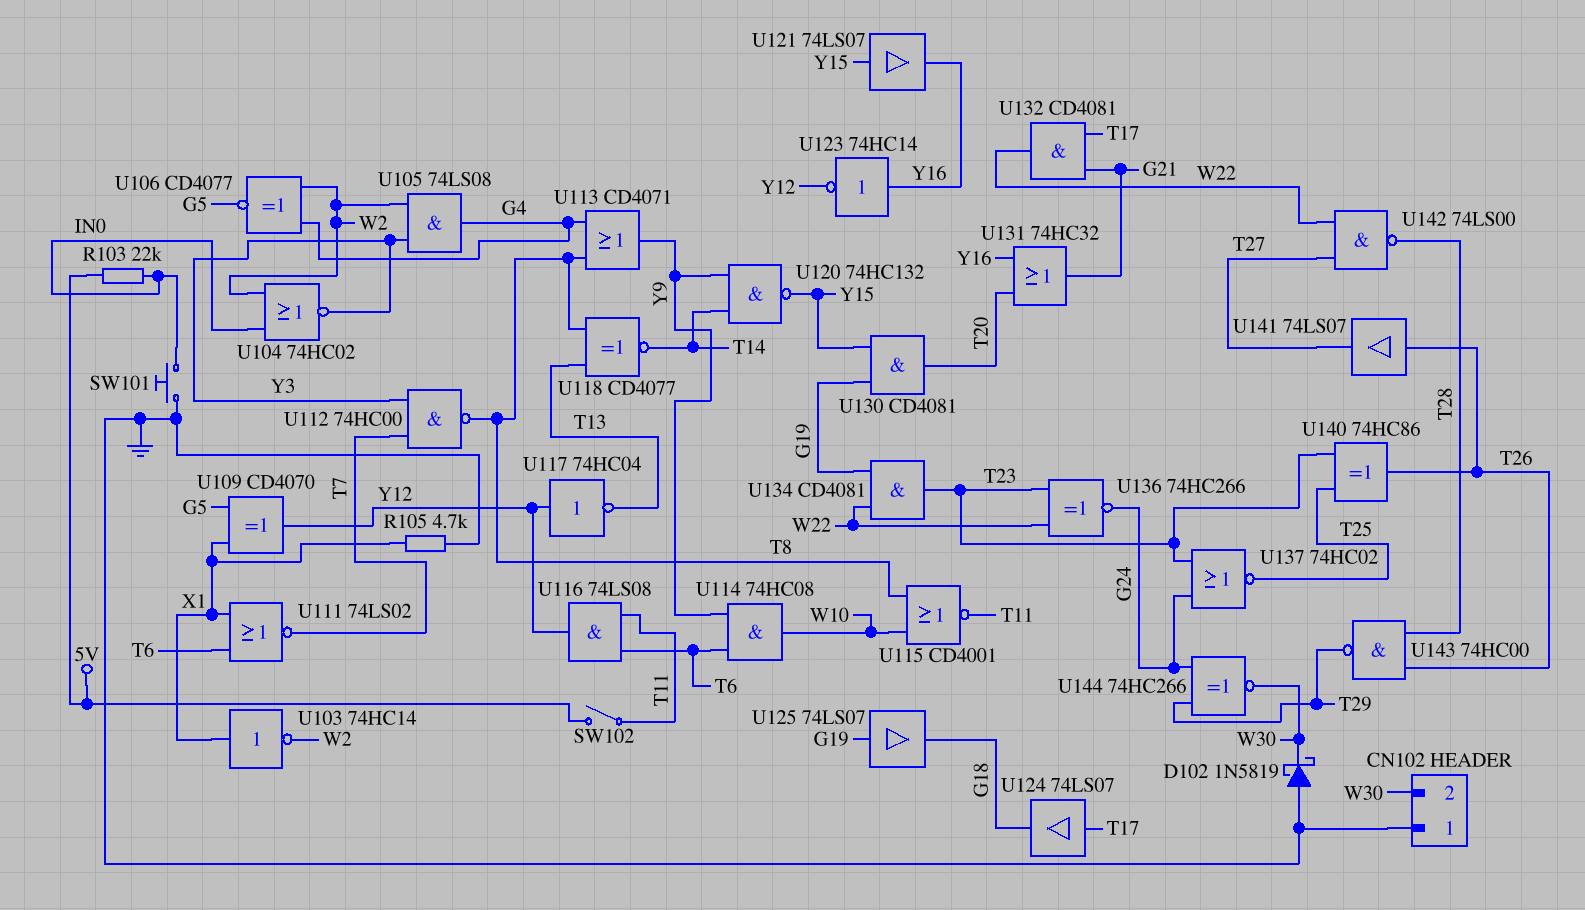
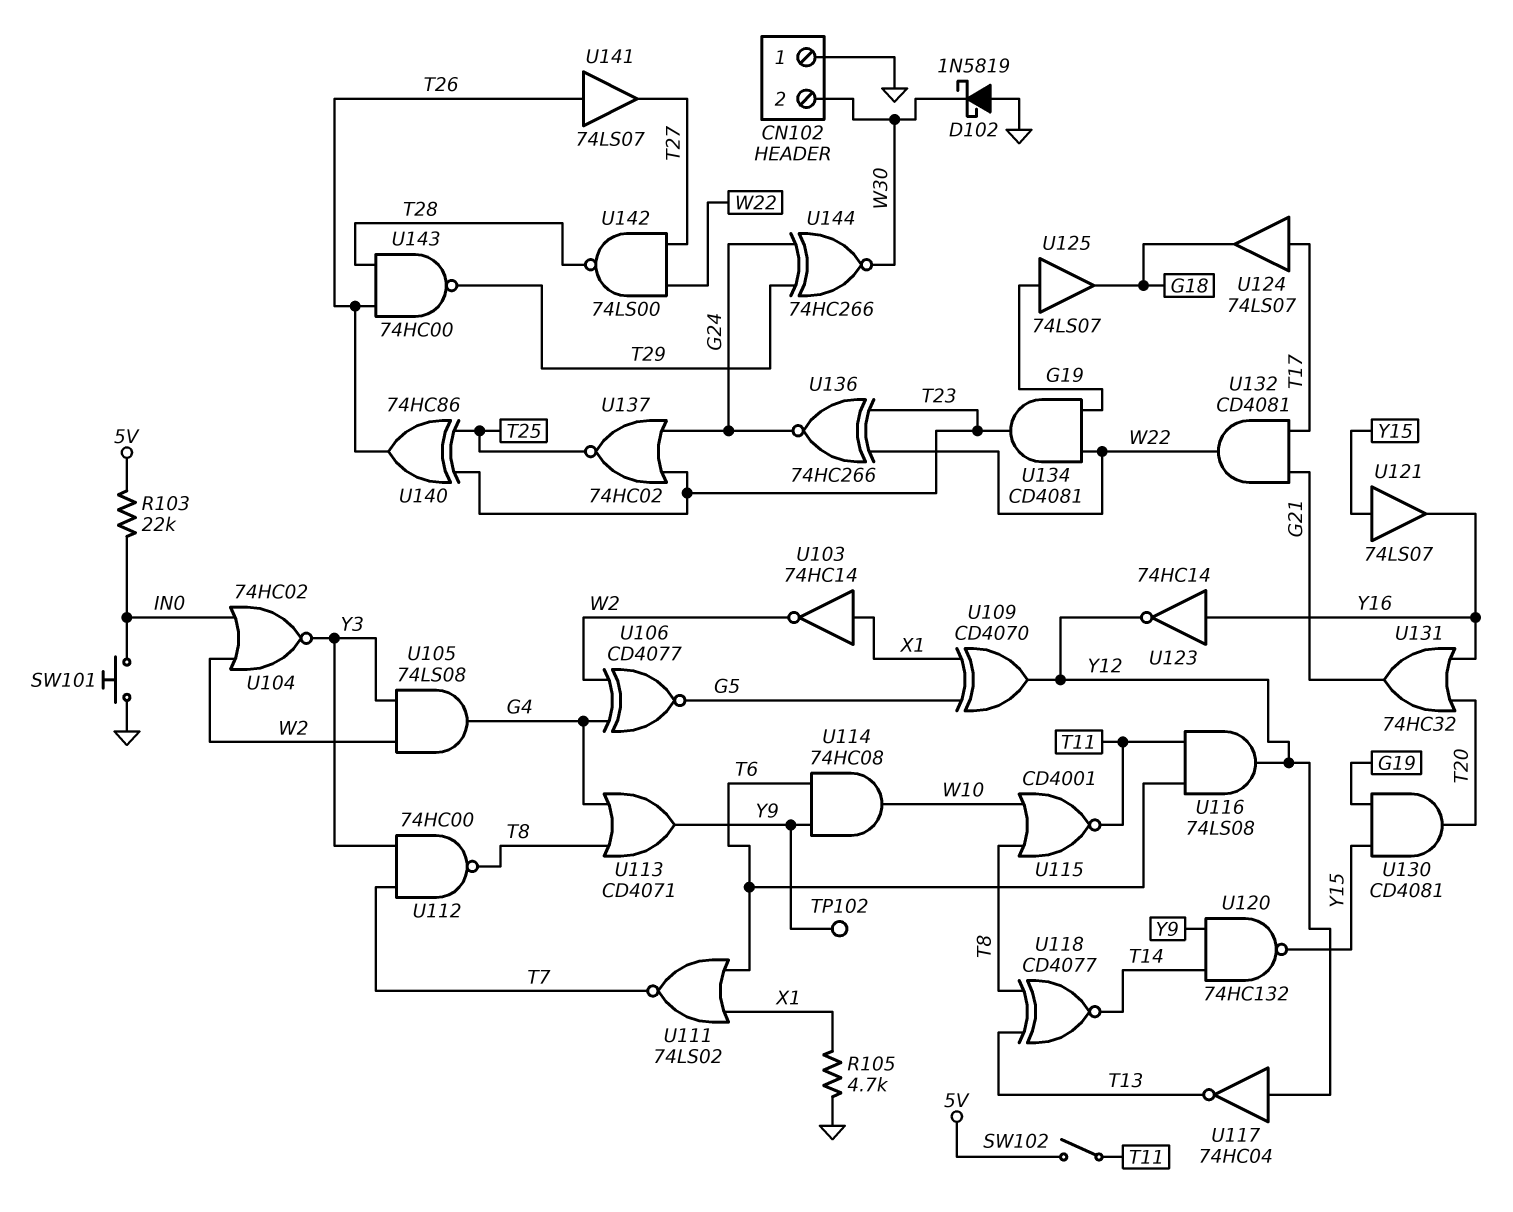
TP102: none -> test point (Y9)

